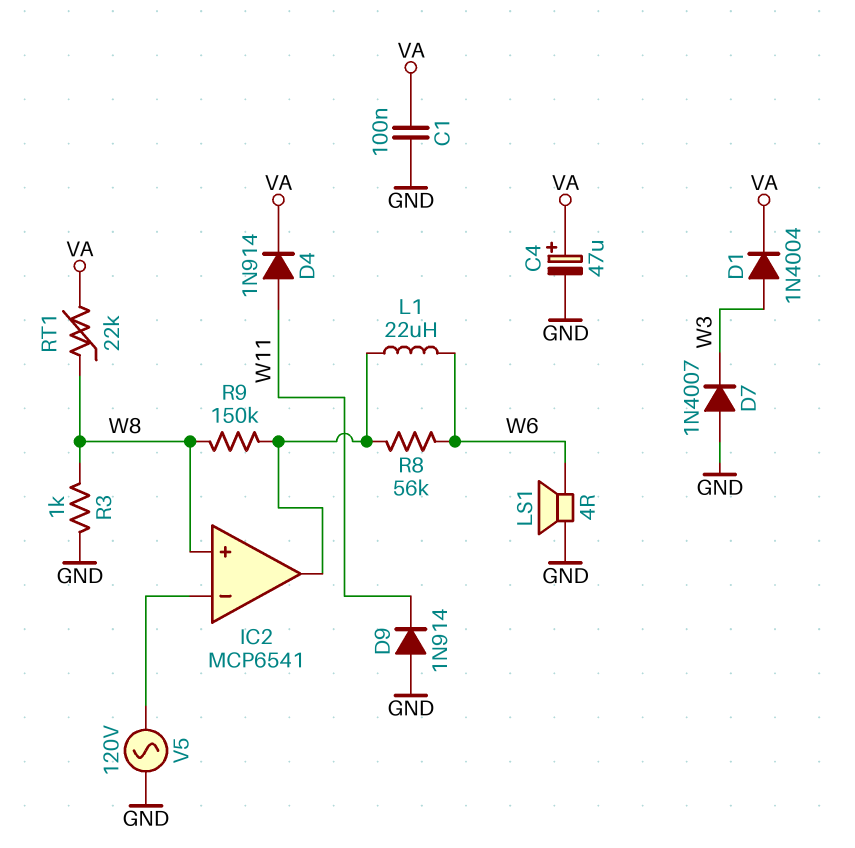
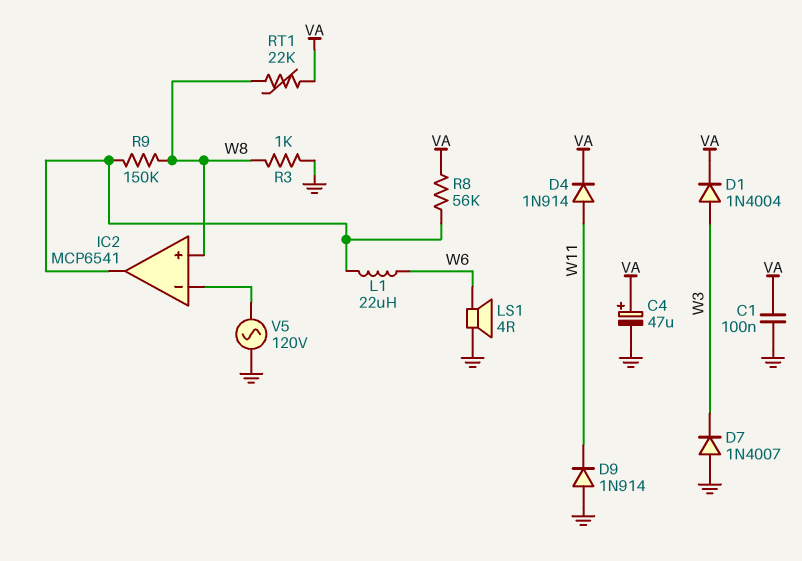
R8: 56k (IC2/out, W6) -> 56k (IC2/out, VA)

